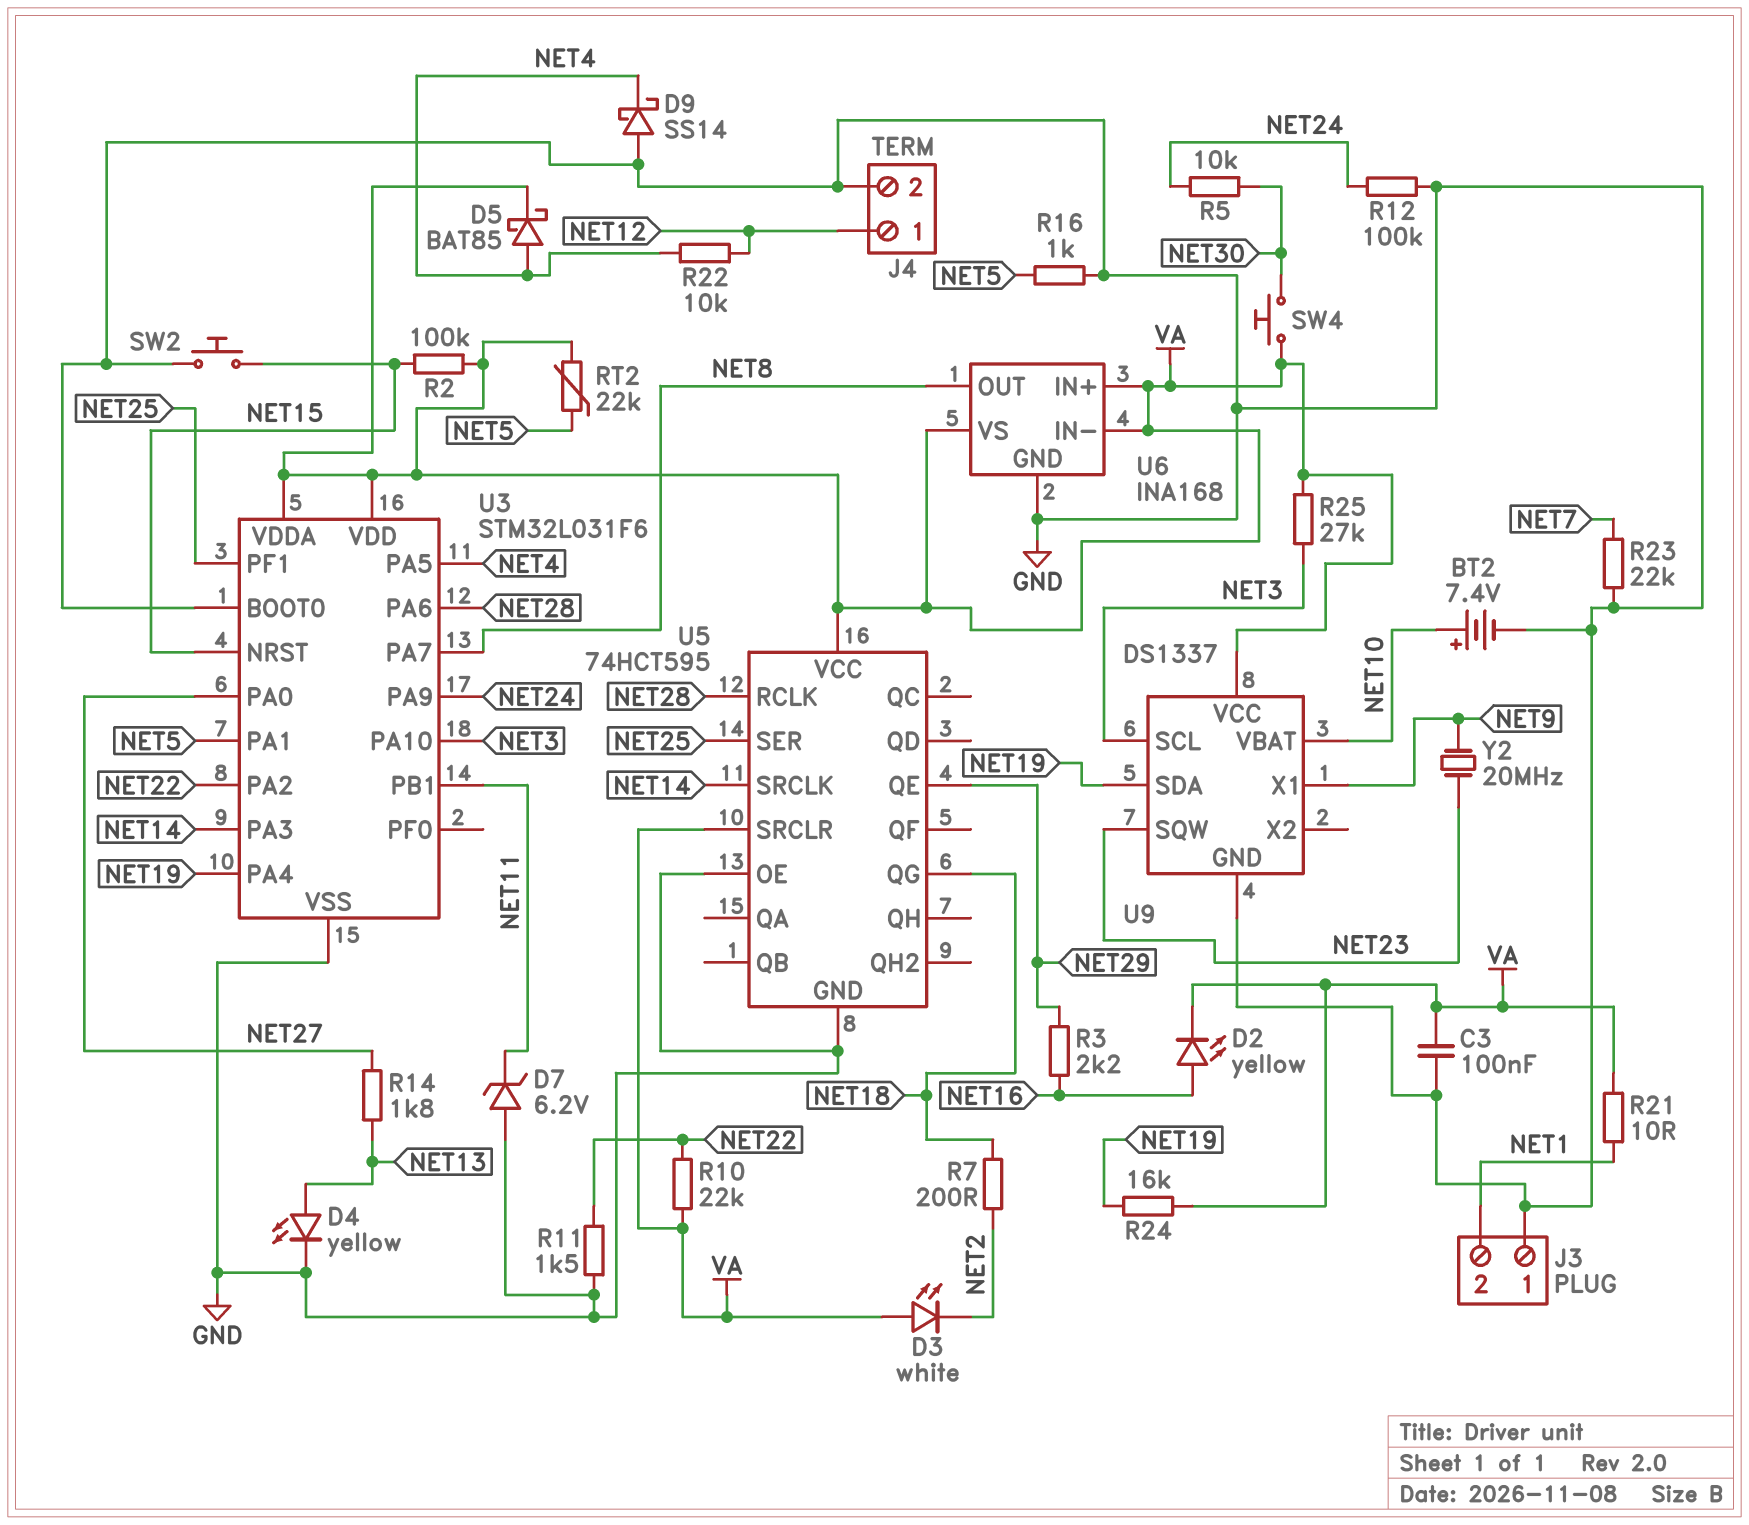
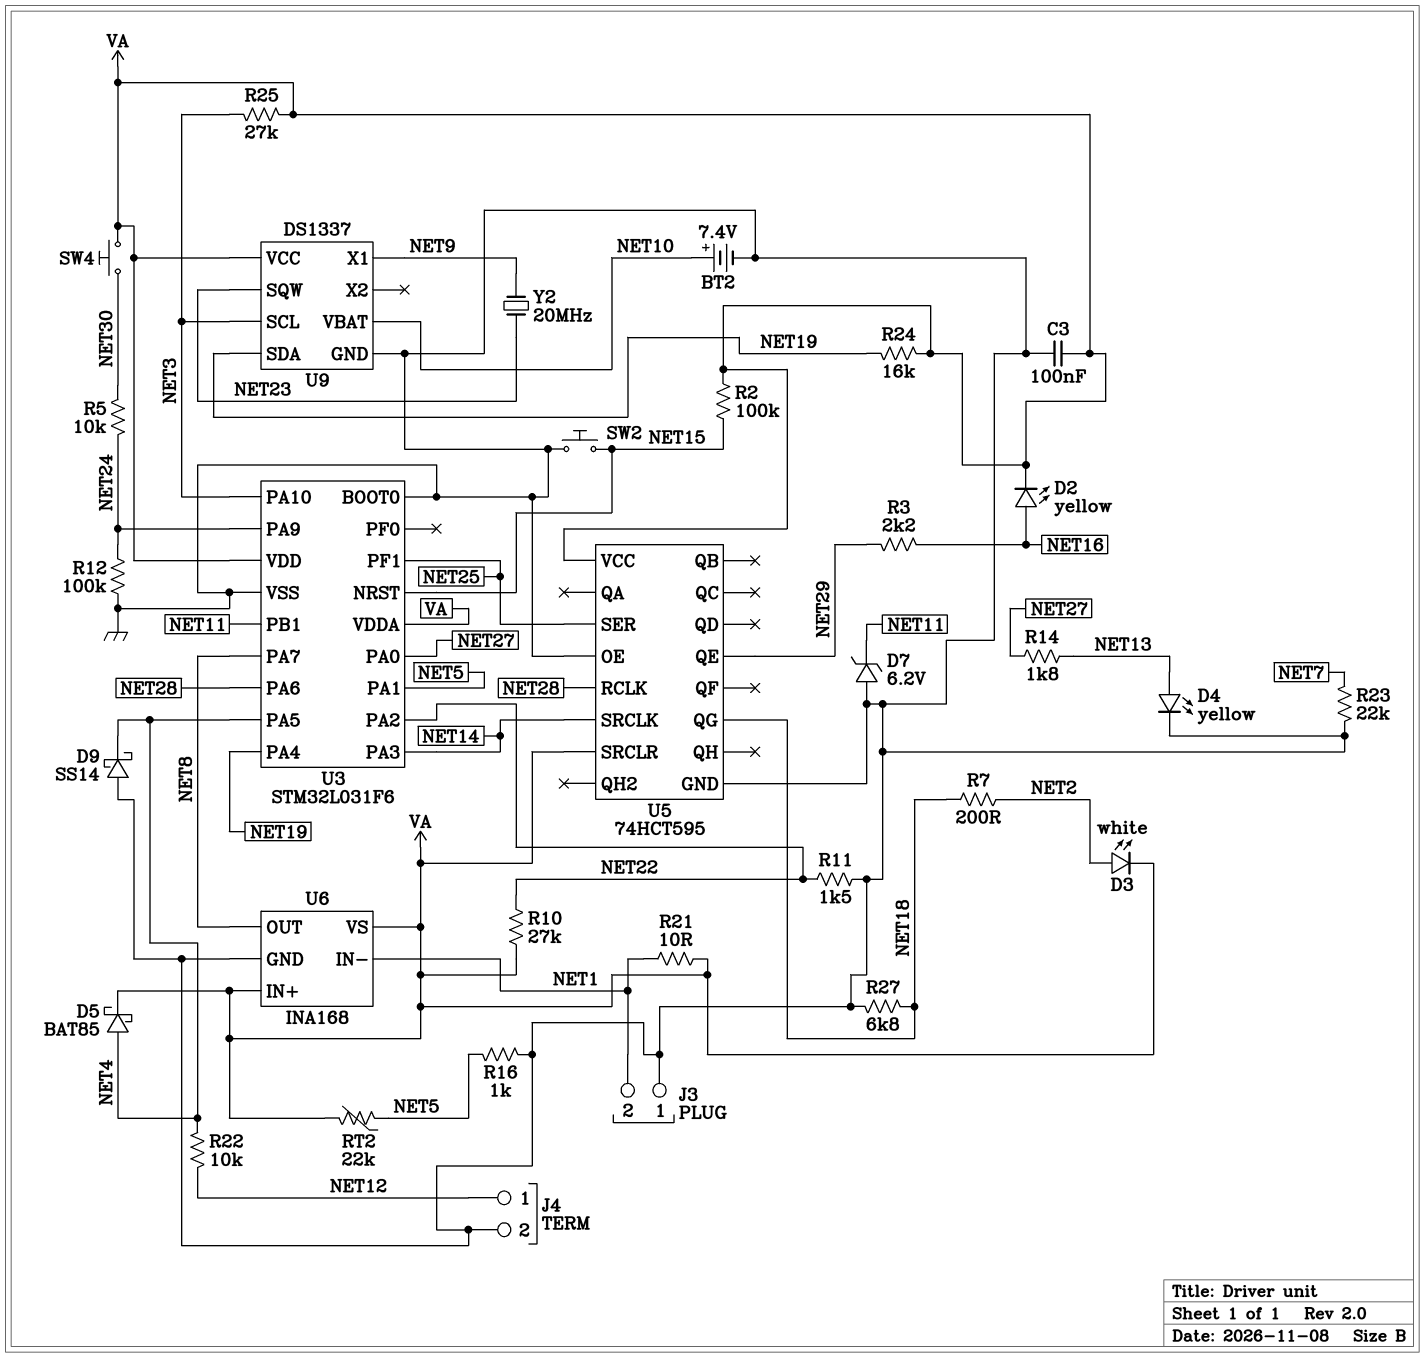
D3: LED white (A VA, K NET2) -> LED white (A NET2, K VA)
R10: 22k (NET22, VA) -> 27k (NET22, VA)
R27: none -> 6.8k (GND, NET18)
U6 pin IN-: VA -> NET1

